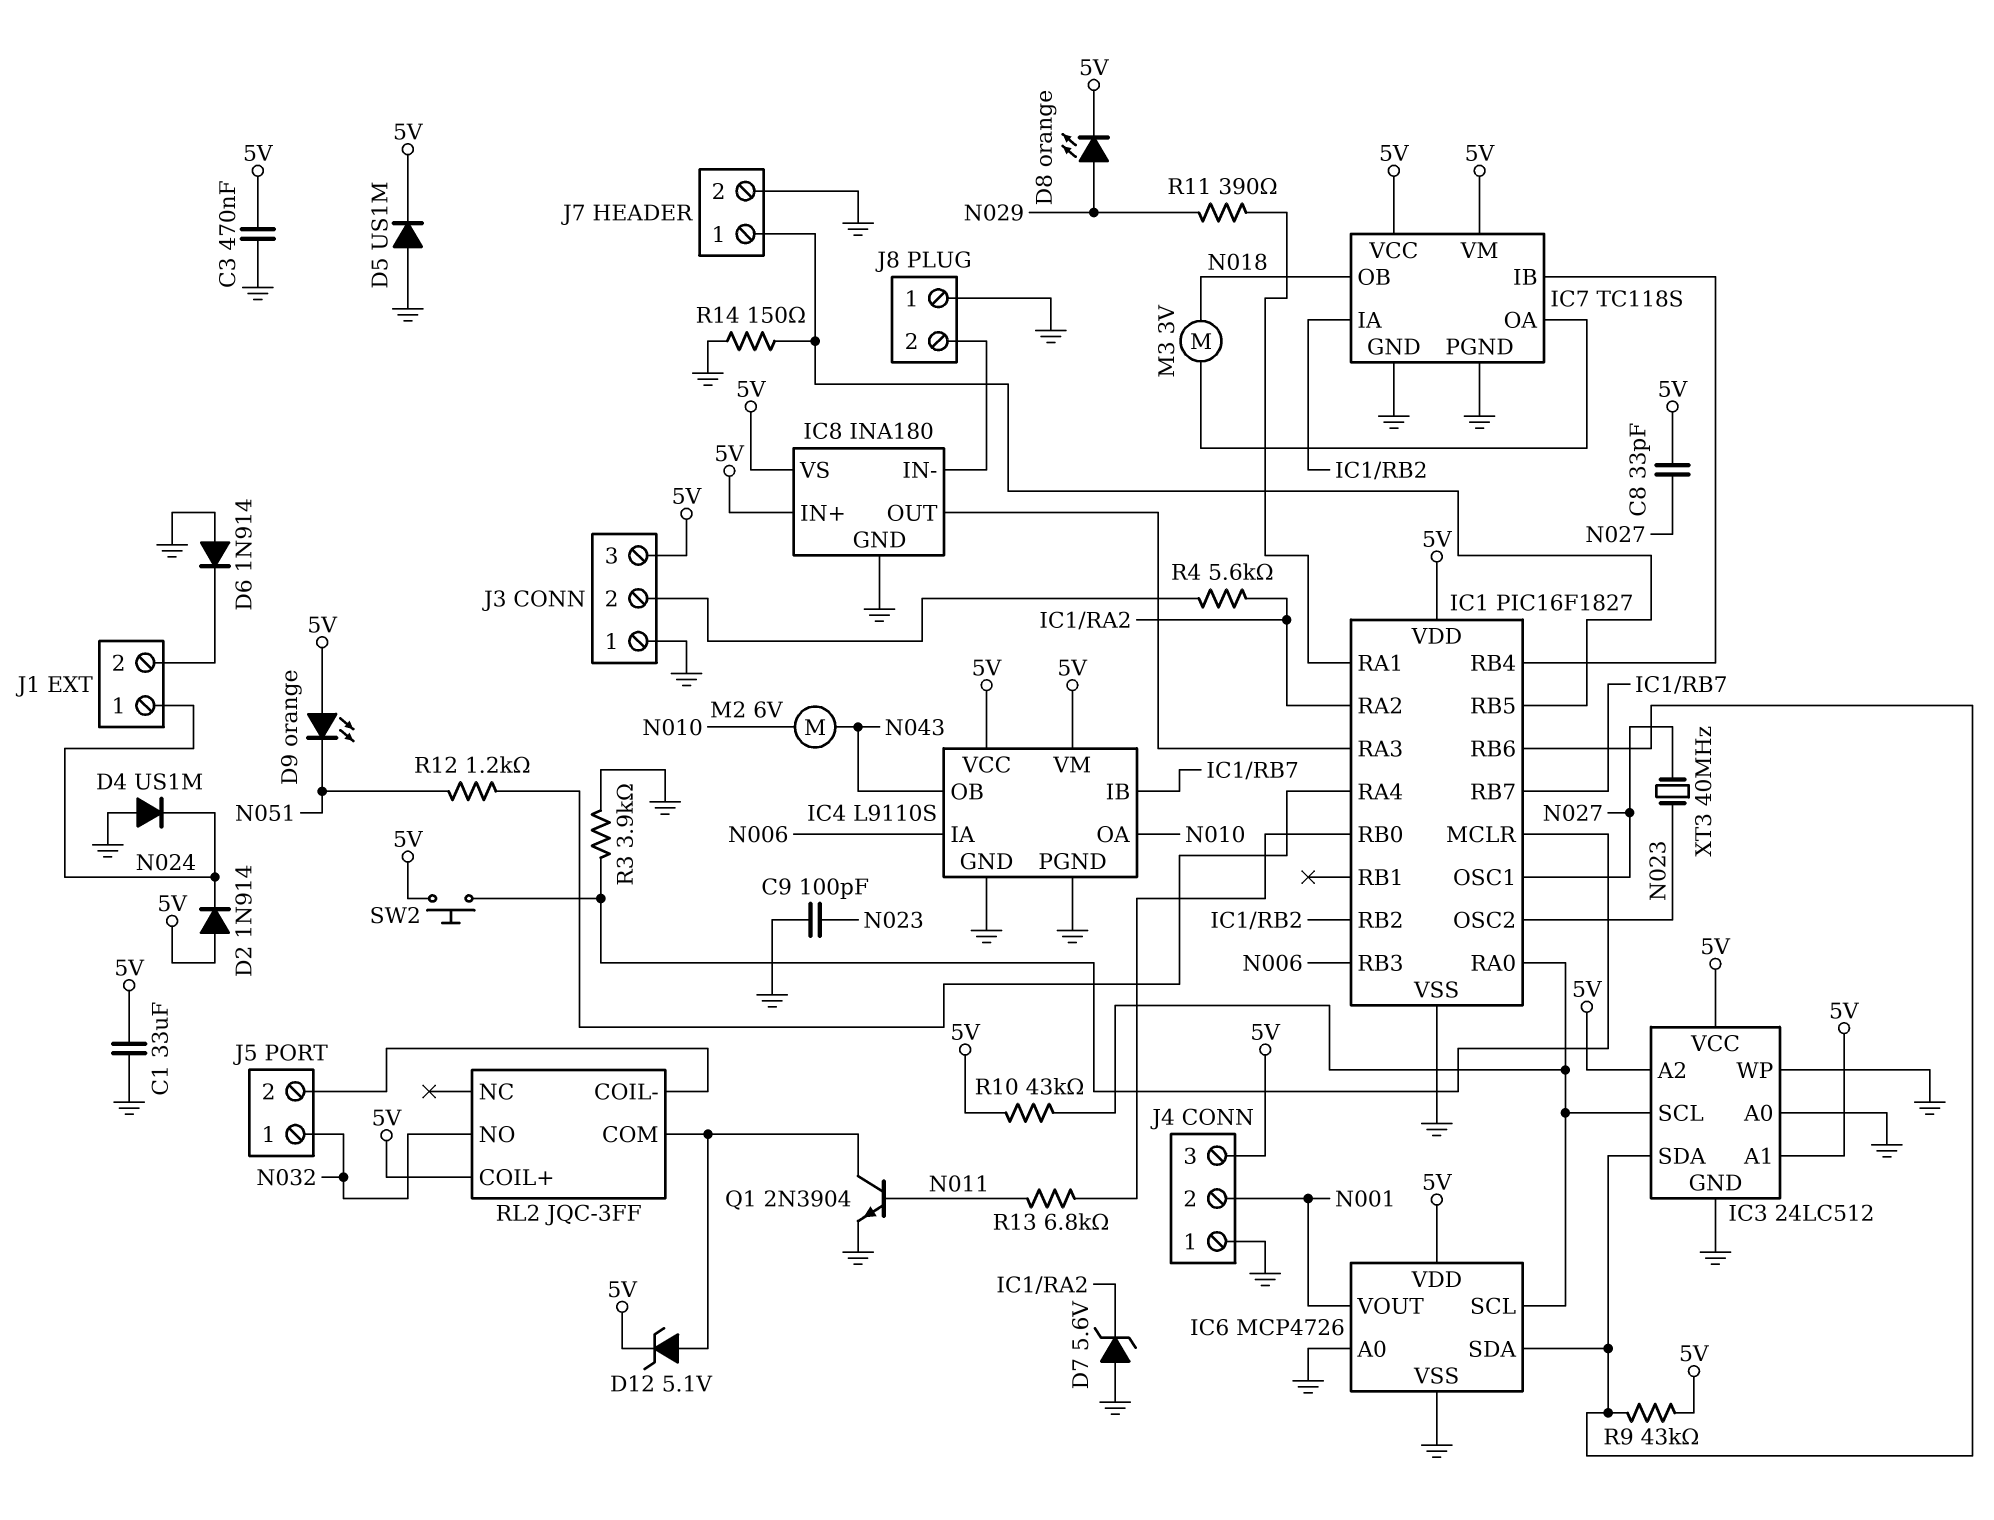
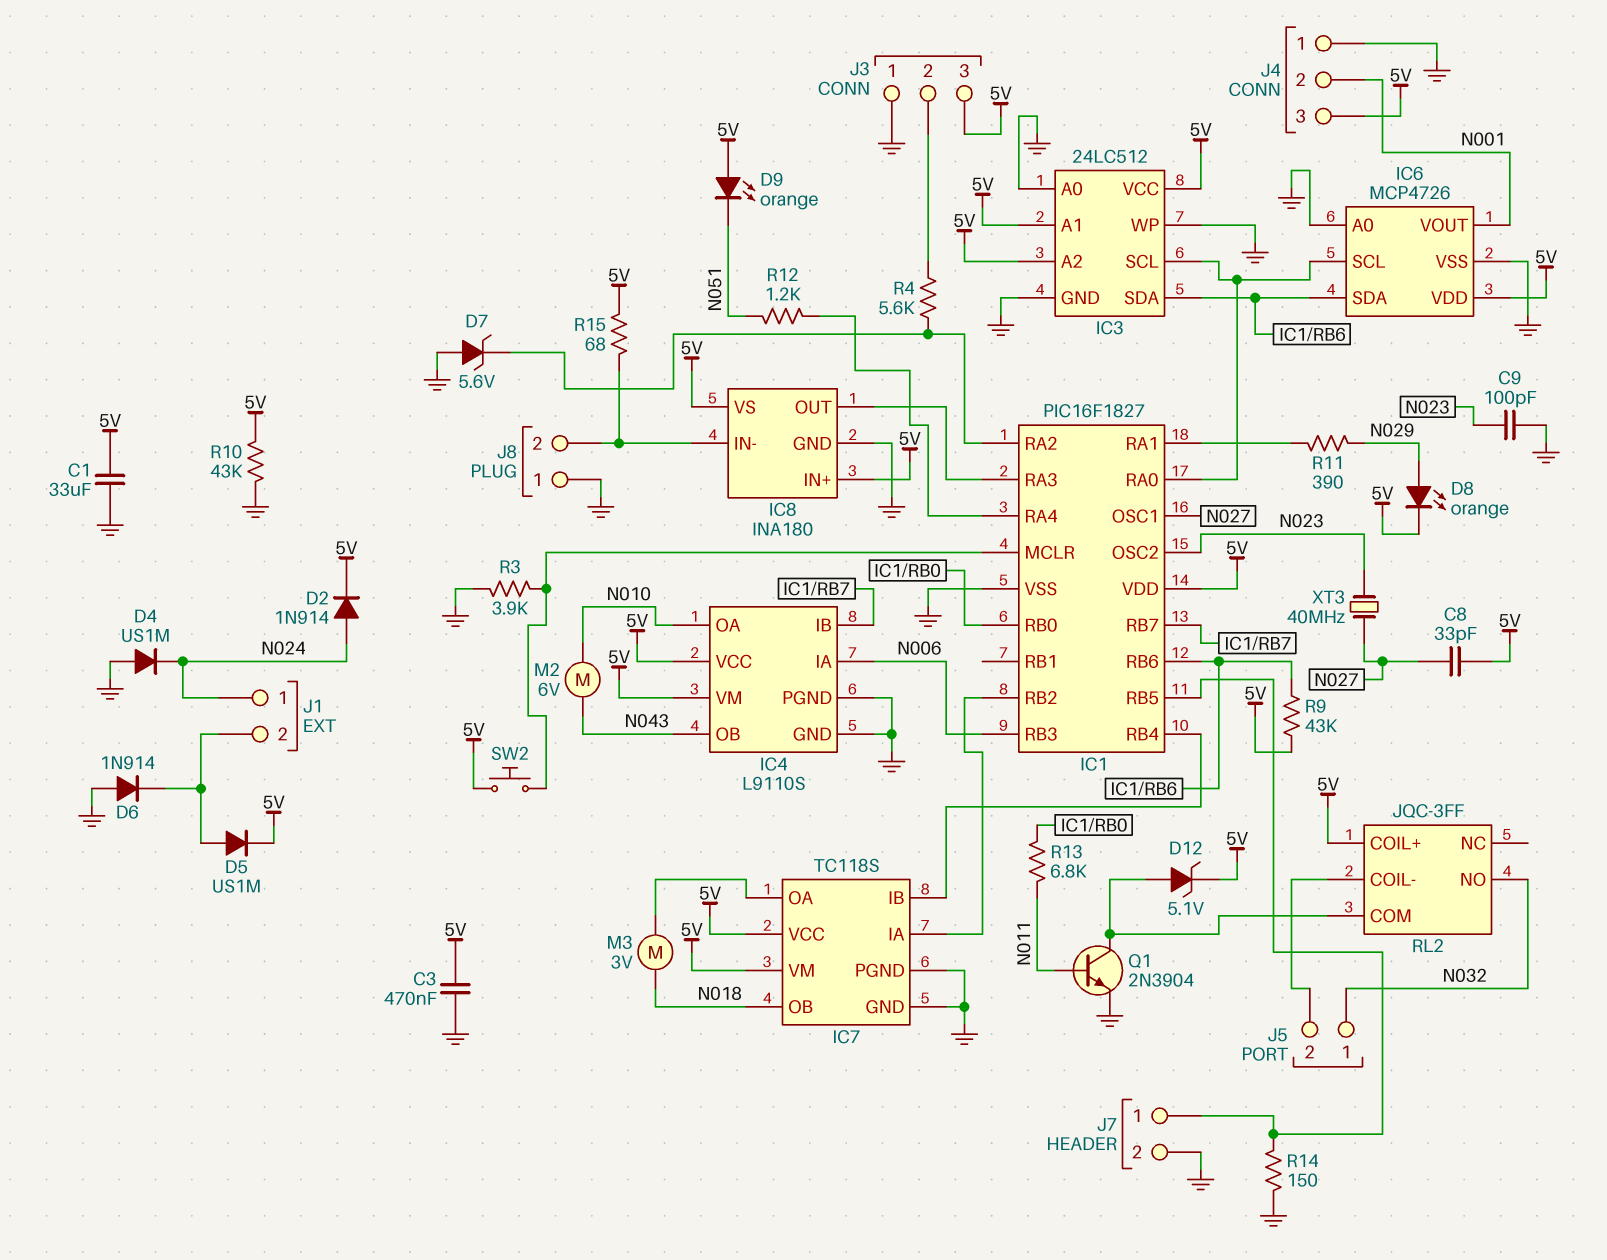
D2: diode 1N914 (A 5V, K N024) -> diode 1N914 (A N024, K 5V)
D5: diode US1M (A GND, K 5V) -> diode US1M (A J1/2, K 5V)
R10: 43k (5V, IC1/RA0) -> 43k (5V, GND)
R15: none -> 68 (5V, IC8/IN-)

